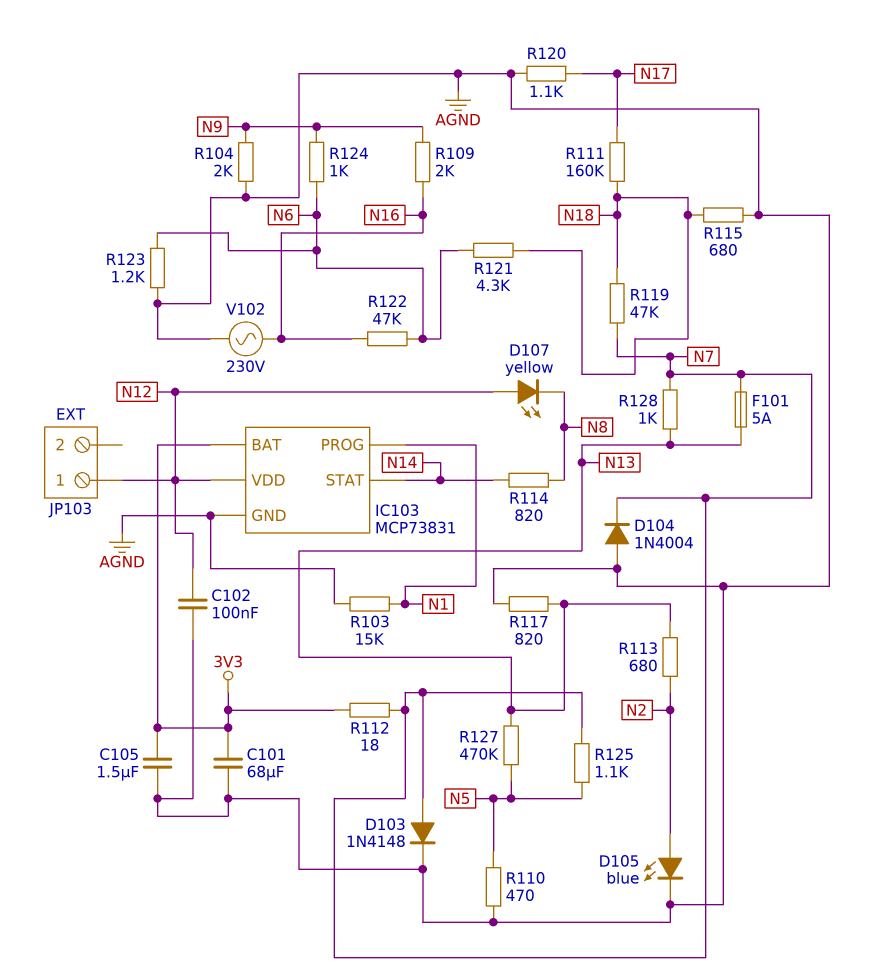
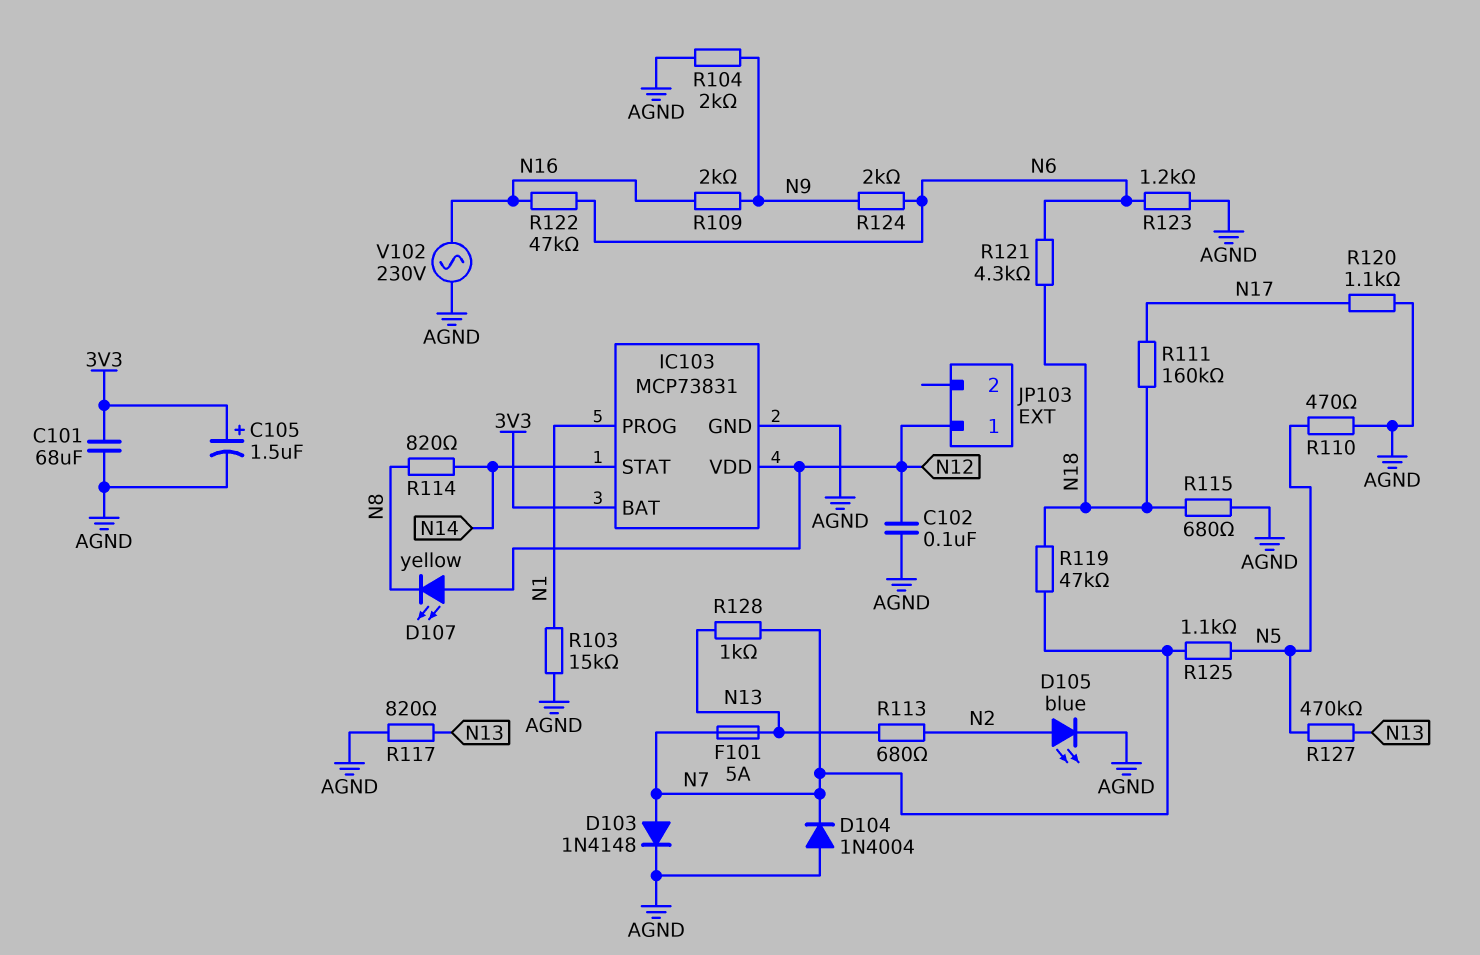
C105: 1.5uF (3V3, AGND) -> 1.5uF (plus 3V3, minus AGND)
R112: 18 (3V3, N7) -> none
R124: 1k (N6, N9) -> 2k (N6, N9)

